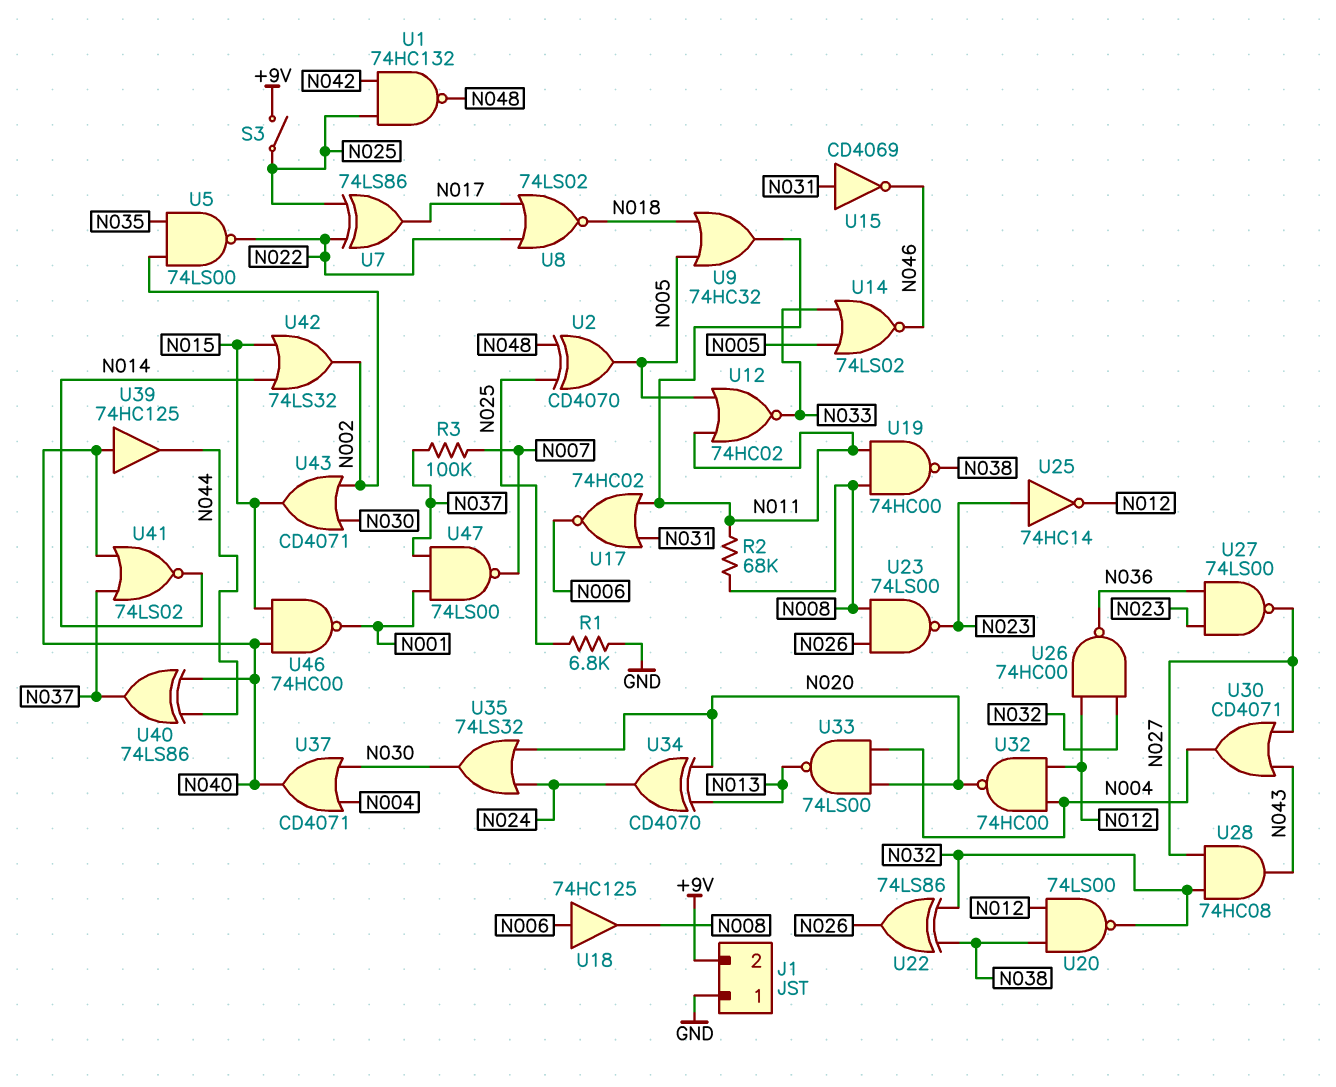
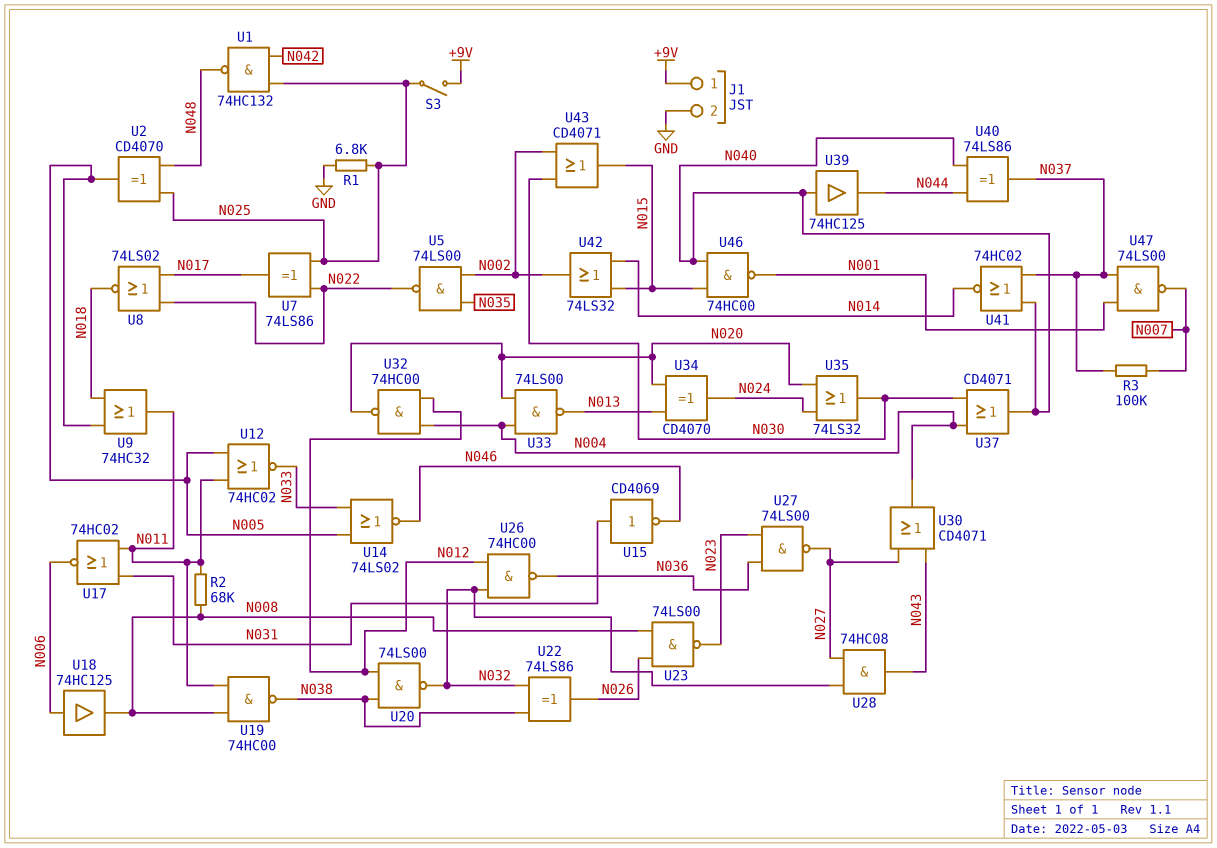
J1 pin 1: GND -> +9V
J1 pin 2: +9V -> GND
U25: NOT 74HC14 (in N023, out N012) -> none
U41: NOR 74LS02 (in N037, in N040, out N014) -> NOR 74HC02 (in N037, in N040, out N014)

